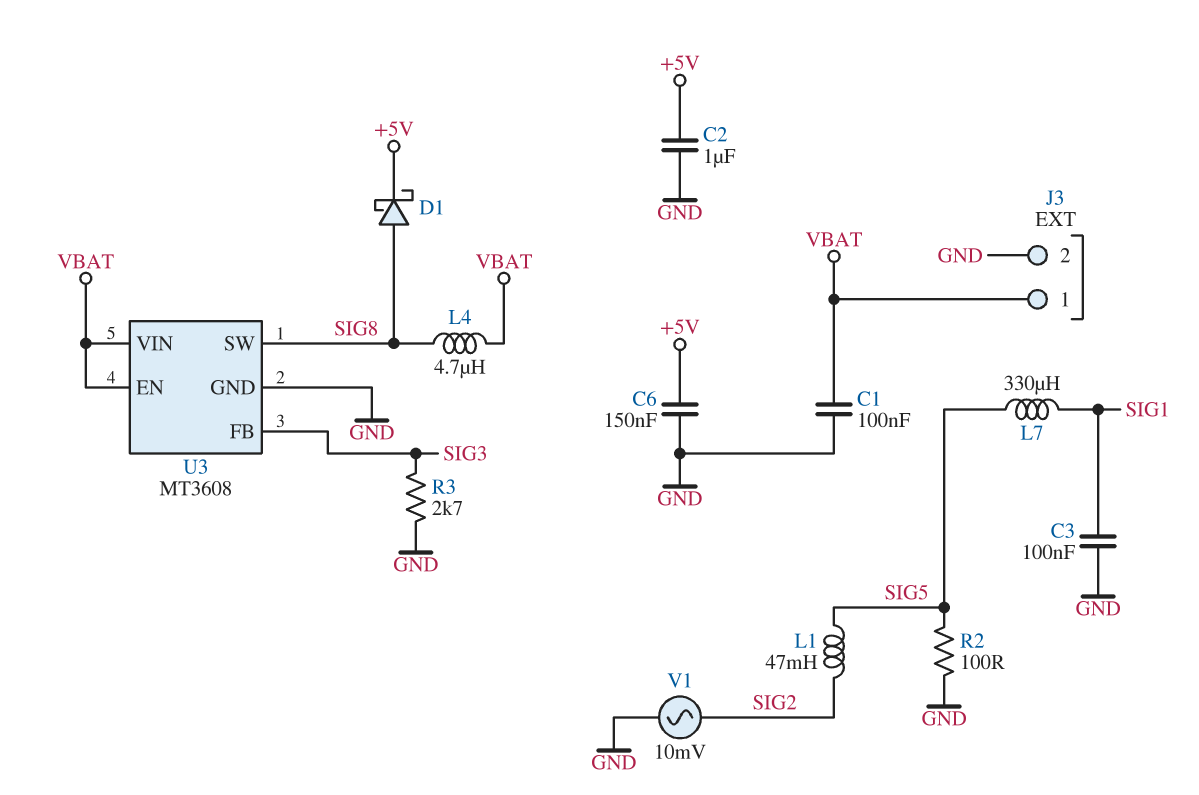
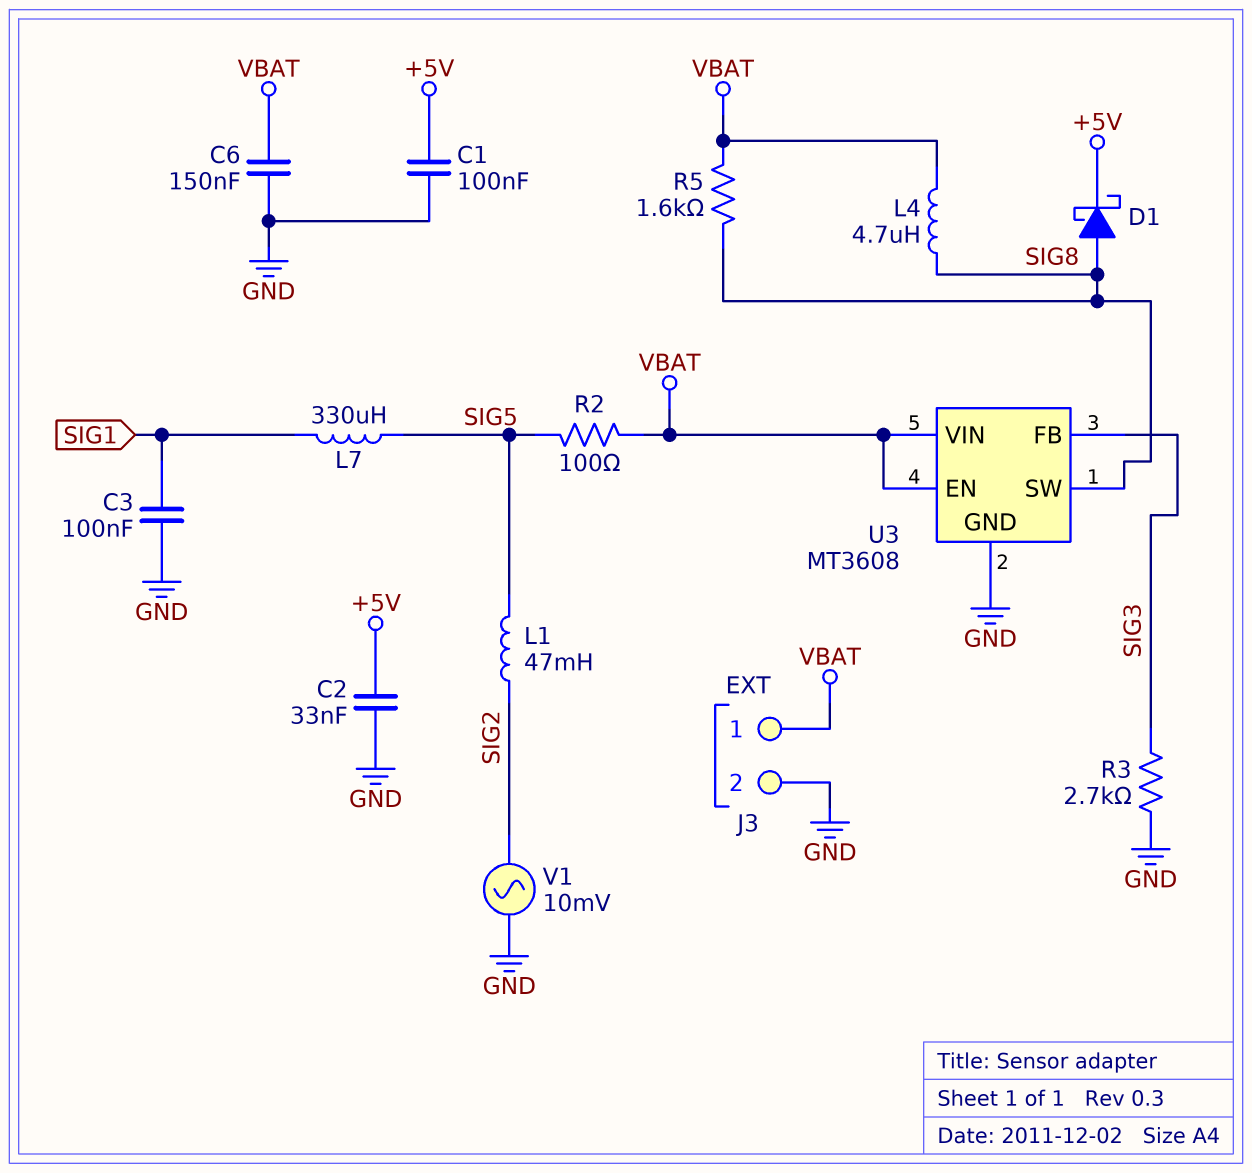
C1: 100nF (GND, VBAT) -> 100nF (+5V, GND)
C2: 1uF (+5V, GND) -> 33nF (+5V, GND)
C6: 150nF (+5V, GND) -> 150nF (GND, VBAT)
R2: 100 (GND, SIG5) -> 100 (SIG5, VBAT)
R5: none -> 1.6k (SIG8, VBAT)

